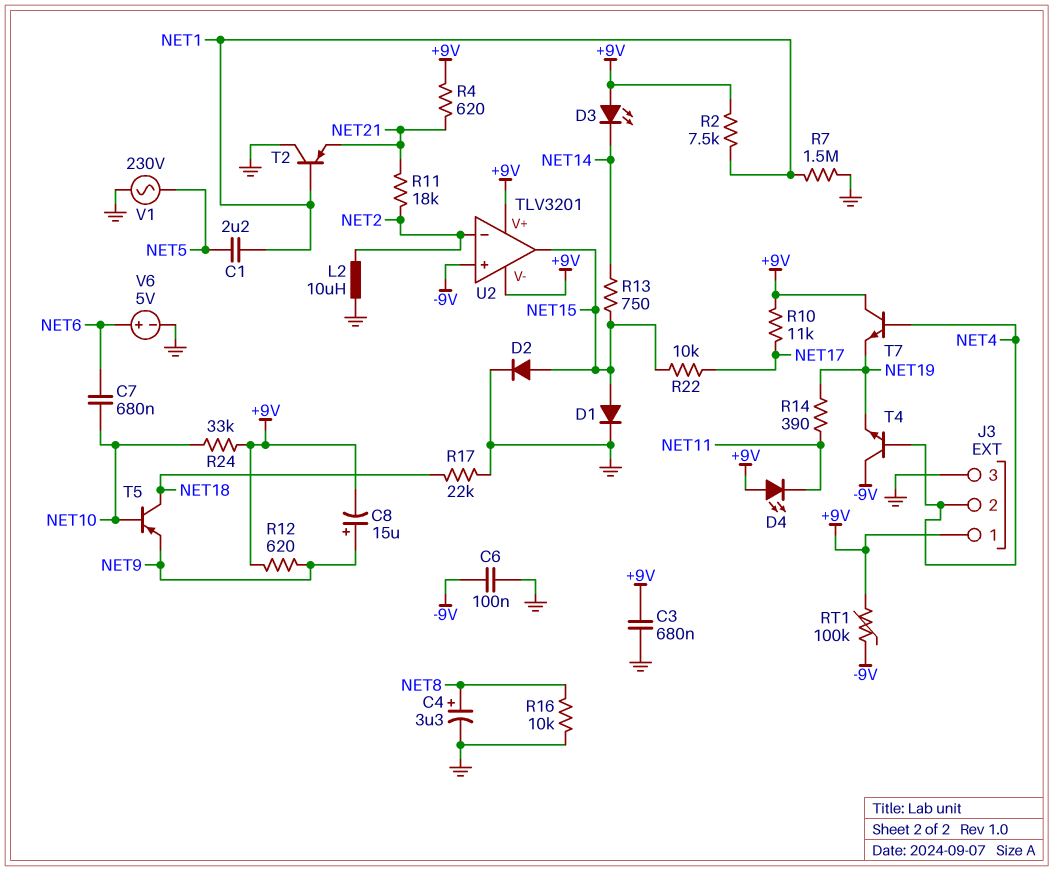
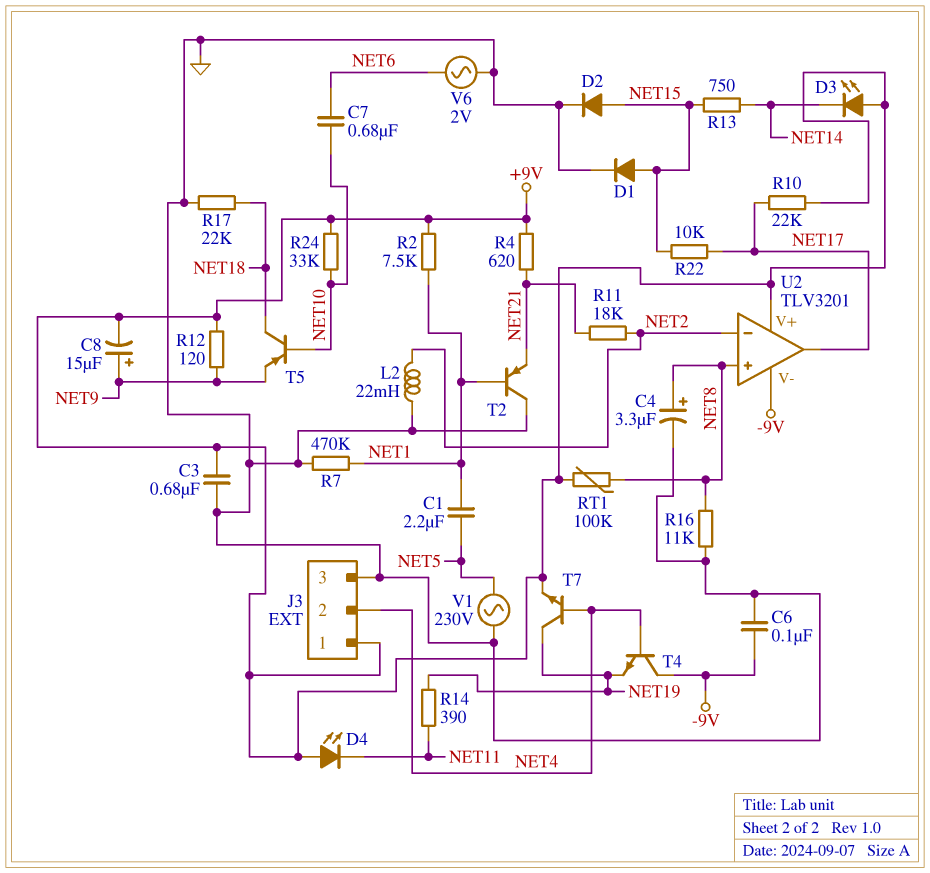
L2: 10uH (GND, NET2) -> 22mH (GND, NET2)
R7: 1.5M (GND, NET1) -> 470k (GND, NET1)
R10: 11k (+9V, NET17) -> 22k (+9V, NET17)
R12: 620 (+9V, NET9) -> 120 (+9V, NET9)
R16: 10k (GND, NET8) -> 11k (GND, NET8)
RT1: 100k (+9V, -9V) -> 100k (+9V, NET8)
T7: NPN (B NET4, C +9V, E NET19) -> NPN (B NET4, C NET19, E +9V)
U2 pin V-: +9V -> -9V
U2 pin in+: -9V -> NET8
U2 pin out: NET15 -> NET17
V6: 5V (plus NET6, minus GND) -> AC 2V (GND, NET6)

